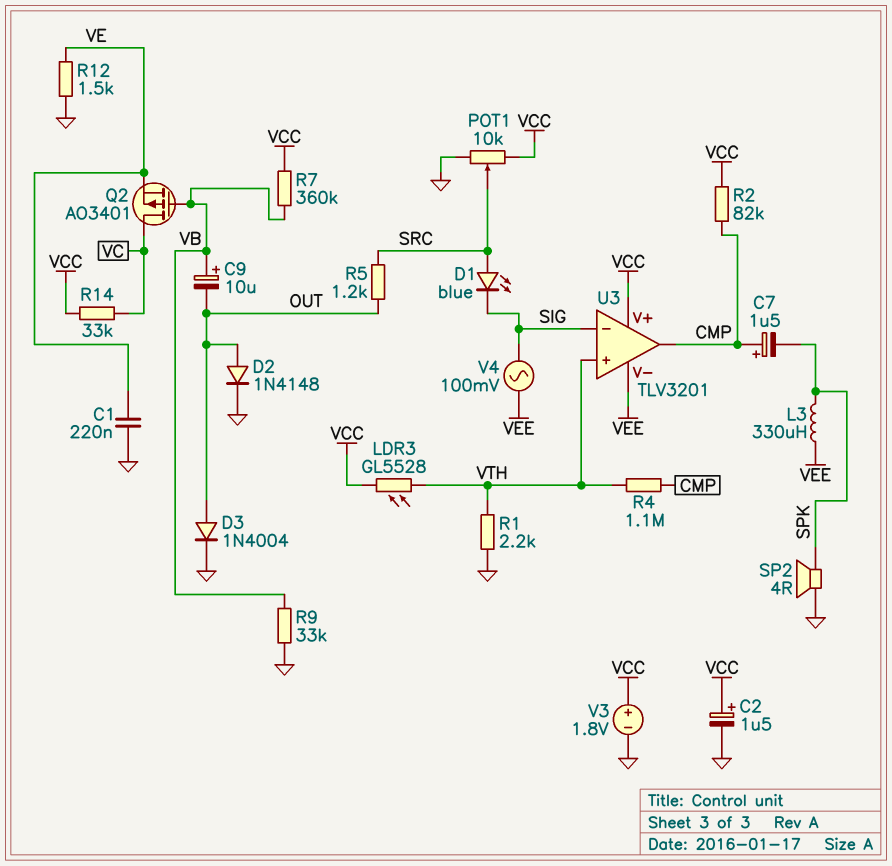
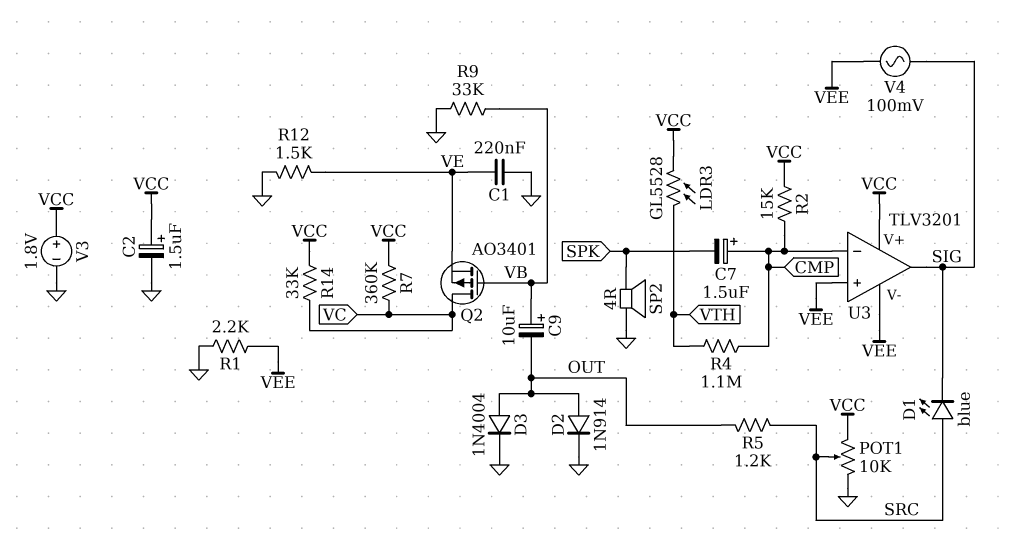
D2: diode 1N4148 (A OUT, K GND) -> diode 1N914 (A OUT, K GND)
L3: 330uH (SPK, VEE) -> none
R1: 2.2k (GND, VTH) -> 2.2k (GND, VEE)
R2: 82k (CMP, VCC) -> 15k (CMP, VCC)
R7: 360k (VB, VCC) -> 360k (VC, VCC)
U3 pin in+: VTH -> VEE
U3 pin in-: SIG -> CMP
U3 pin out: CMP -> SIG

